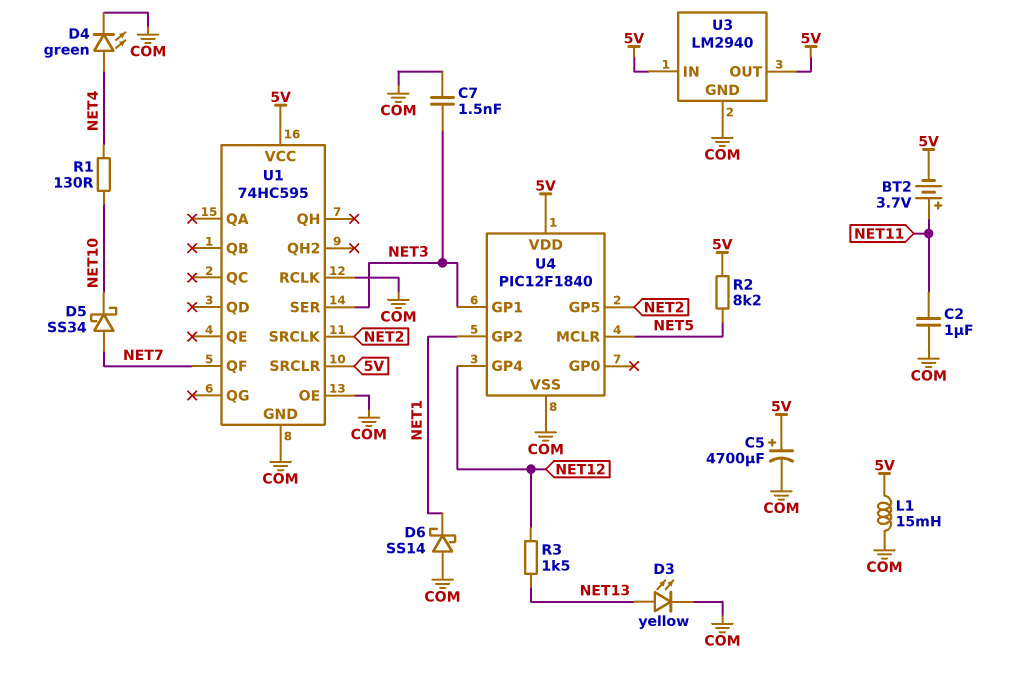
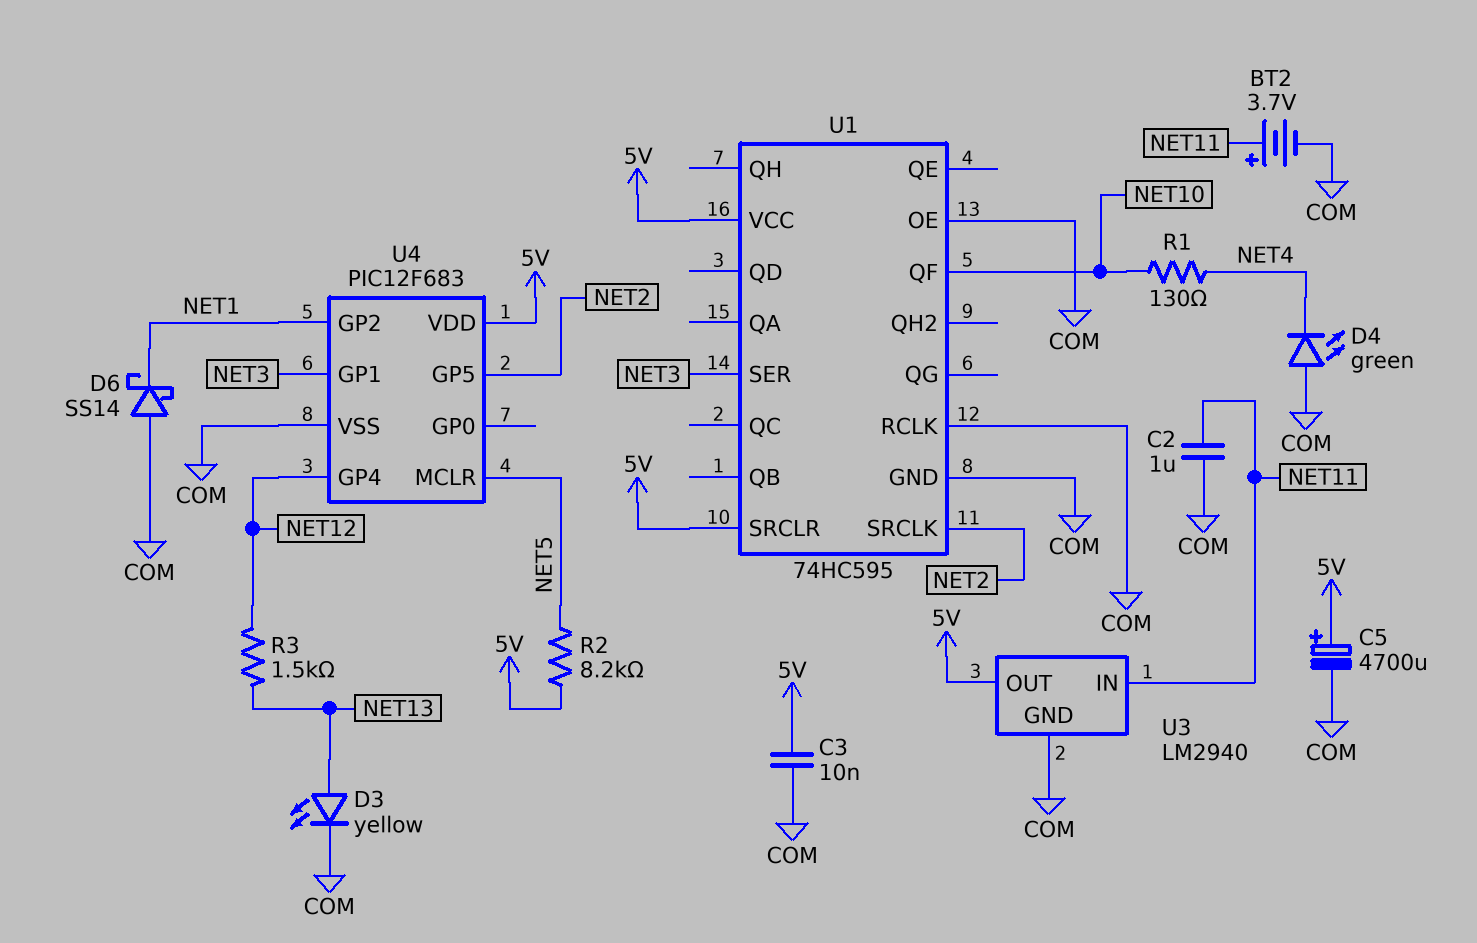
BT2: 3.7V (plus NET11, minus 5V) -> 3.7V (plus NET11, minus COM)
C3: none -> 10nF (5V, COM)
C7: 1.5nF (COM, NET3) -> none
D4: LED green (A NET4, K COM) -> LED green (A COM, K NET4)
D5: schottky SS34 (A NET7, K NET10) -> none
L1: 15mH (5V, COM) -> none
U1 pin QF: NET7 -> NET10
U3 pin IN: 5V -> NET11
U4: PIC12F1840 -> PIC12F683

